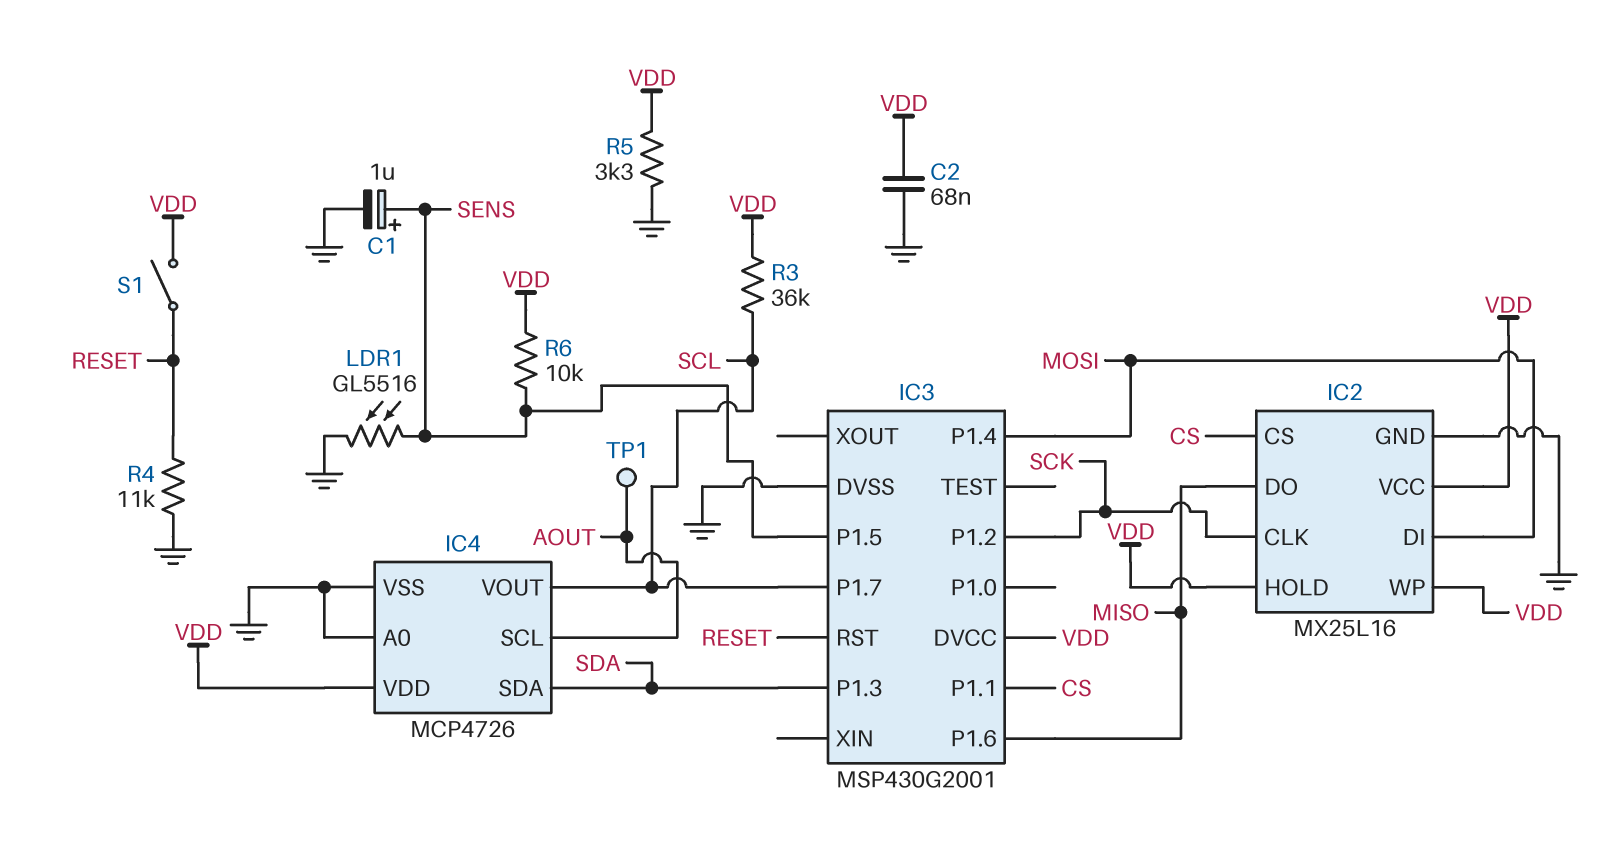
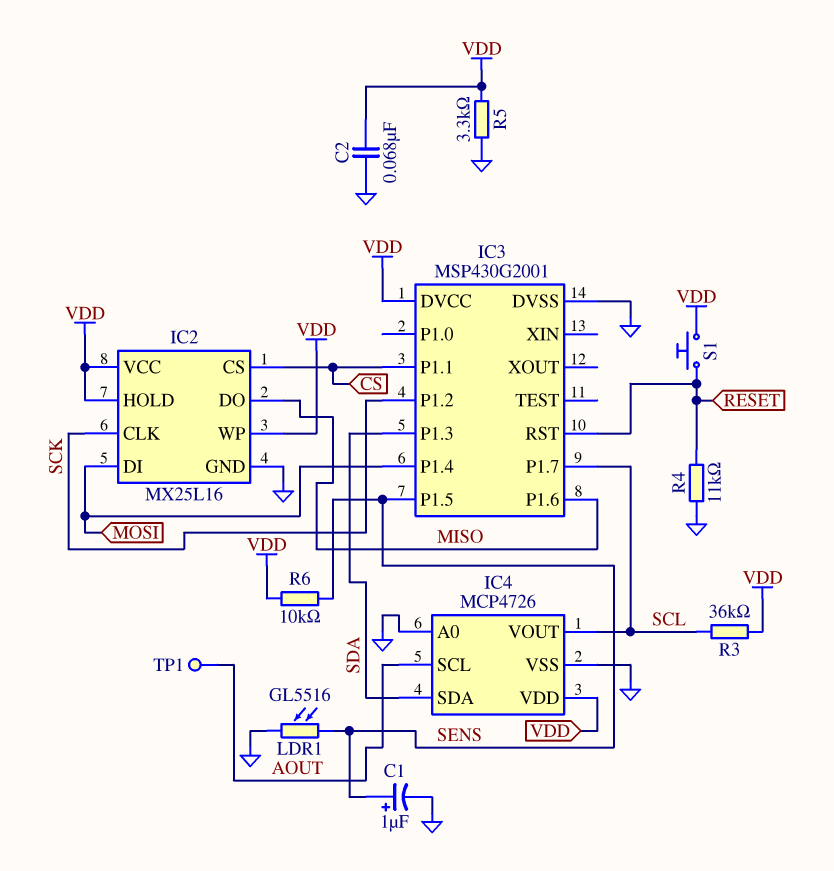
S1: switch (RESET, VDD) -> button (RESET, VDD)

